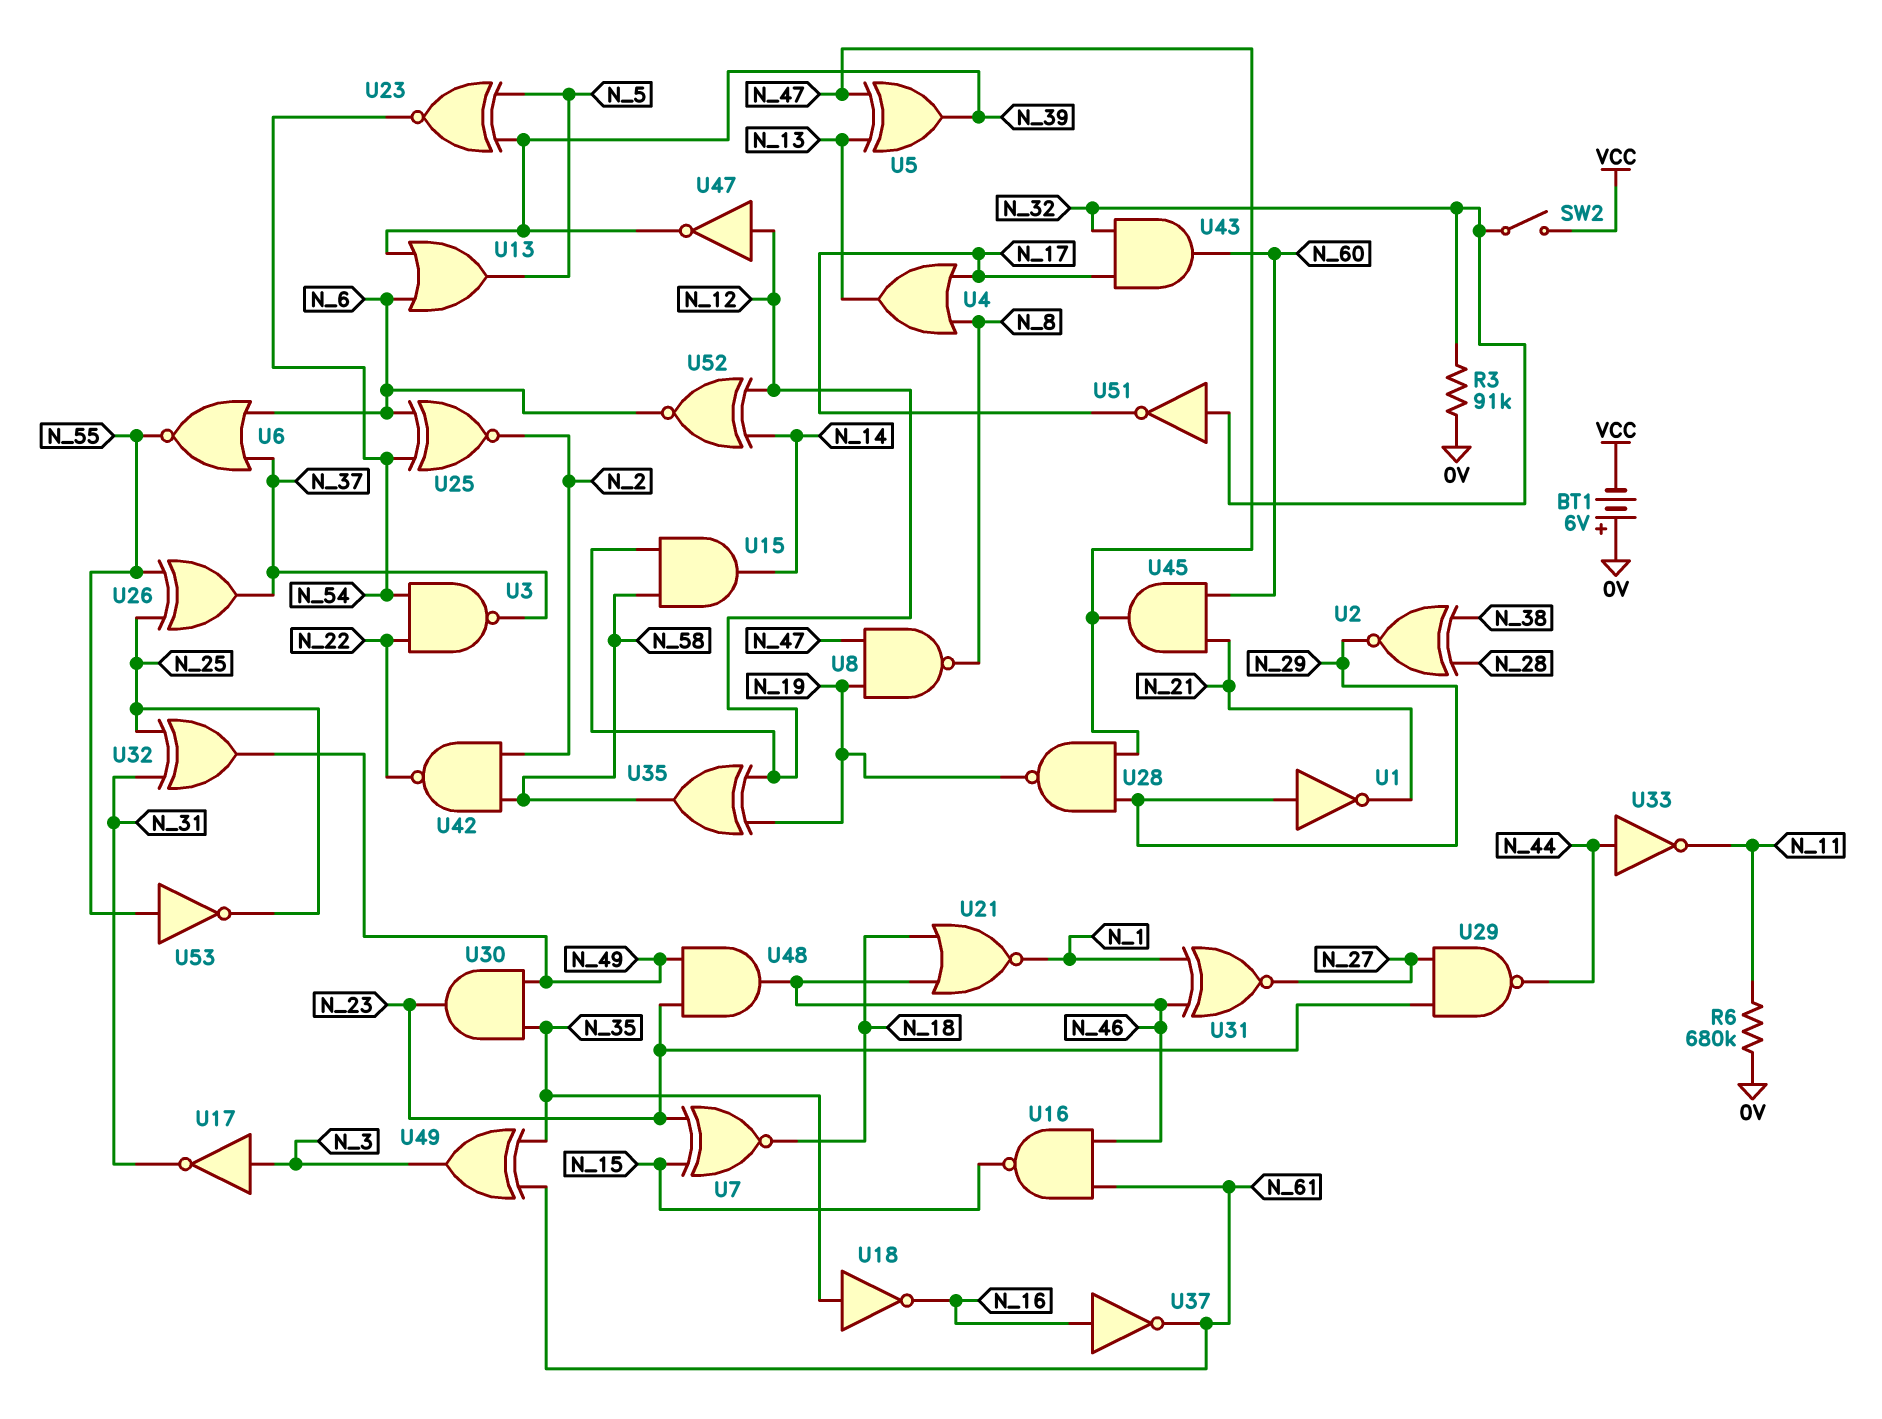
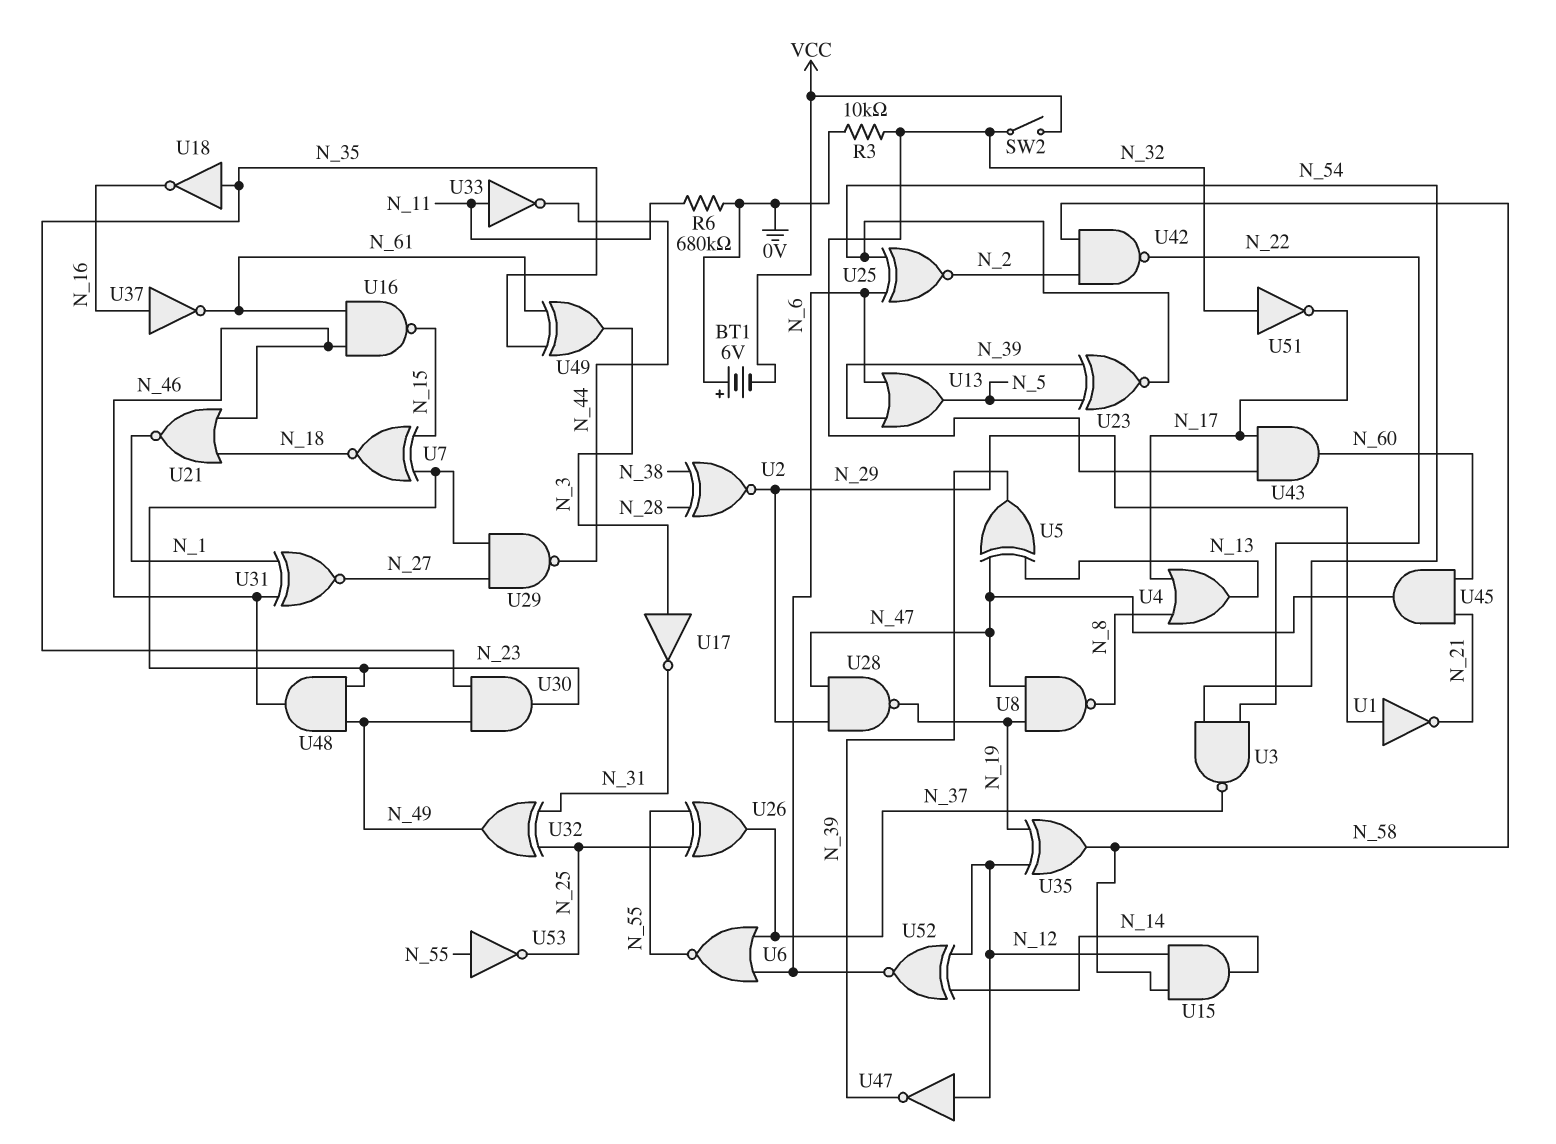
R3: 91k (0V, N_32) -> 10k (0V, N_32)
U33: NOT (in N_44, out N_11) -> NOT (in N_11, out N_44)

